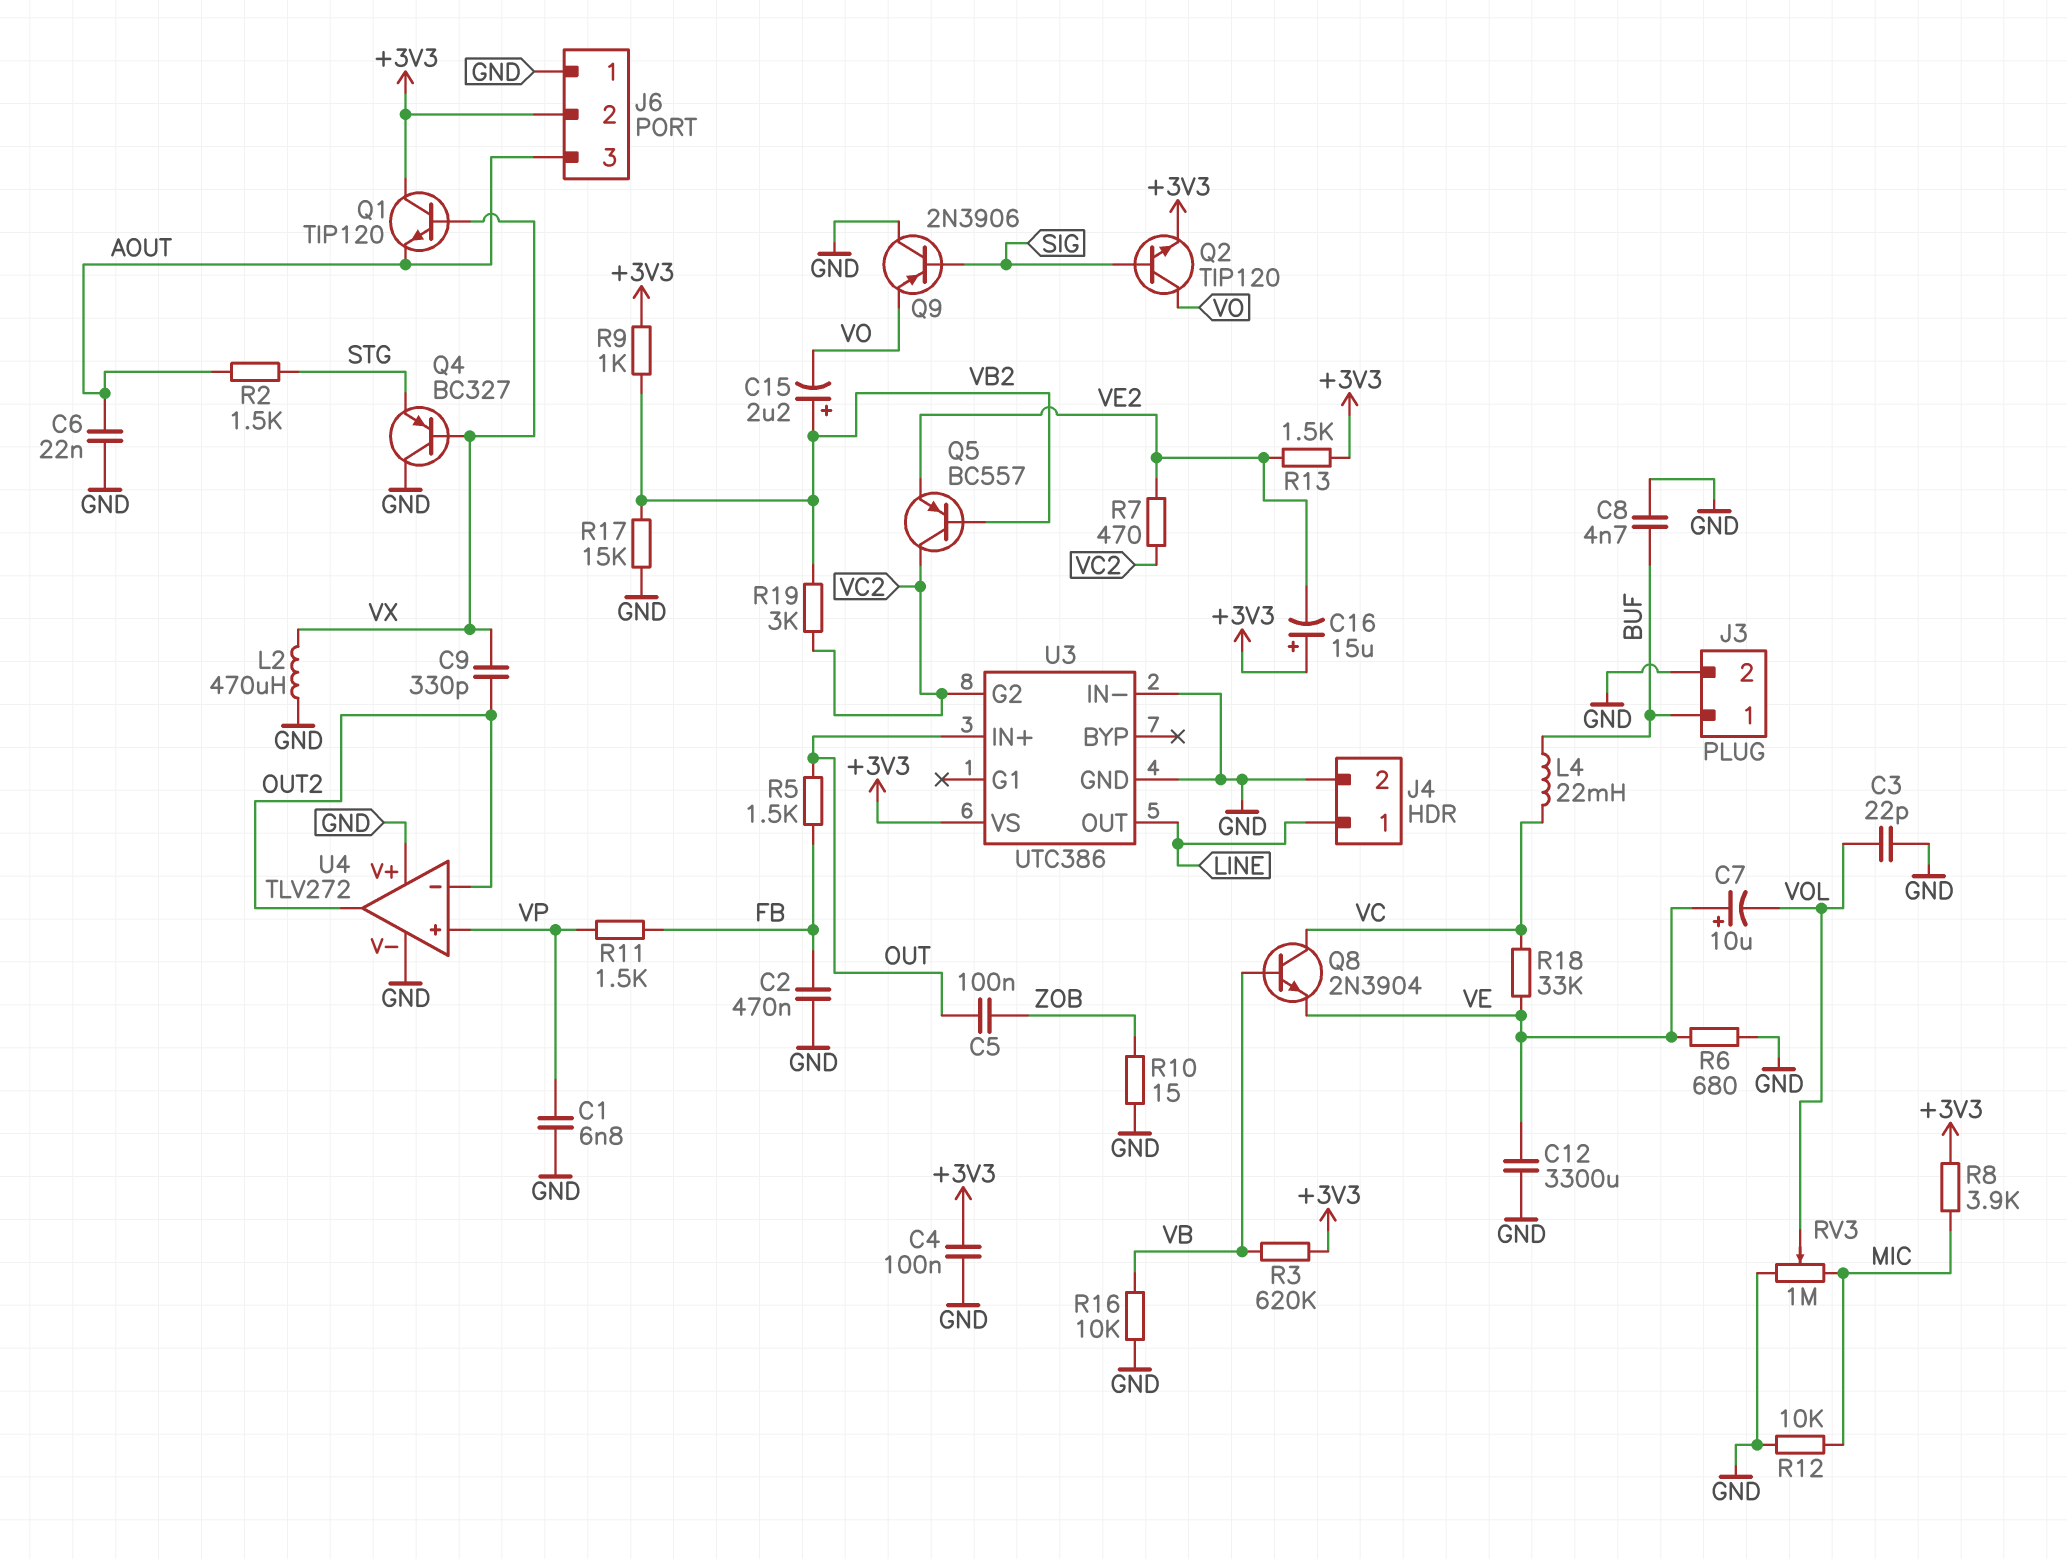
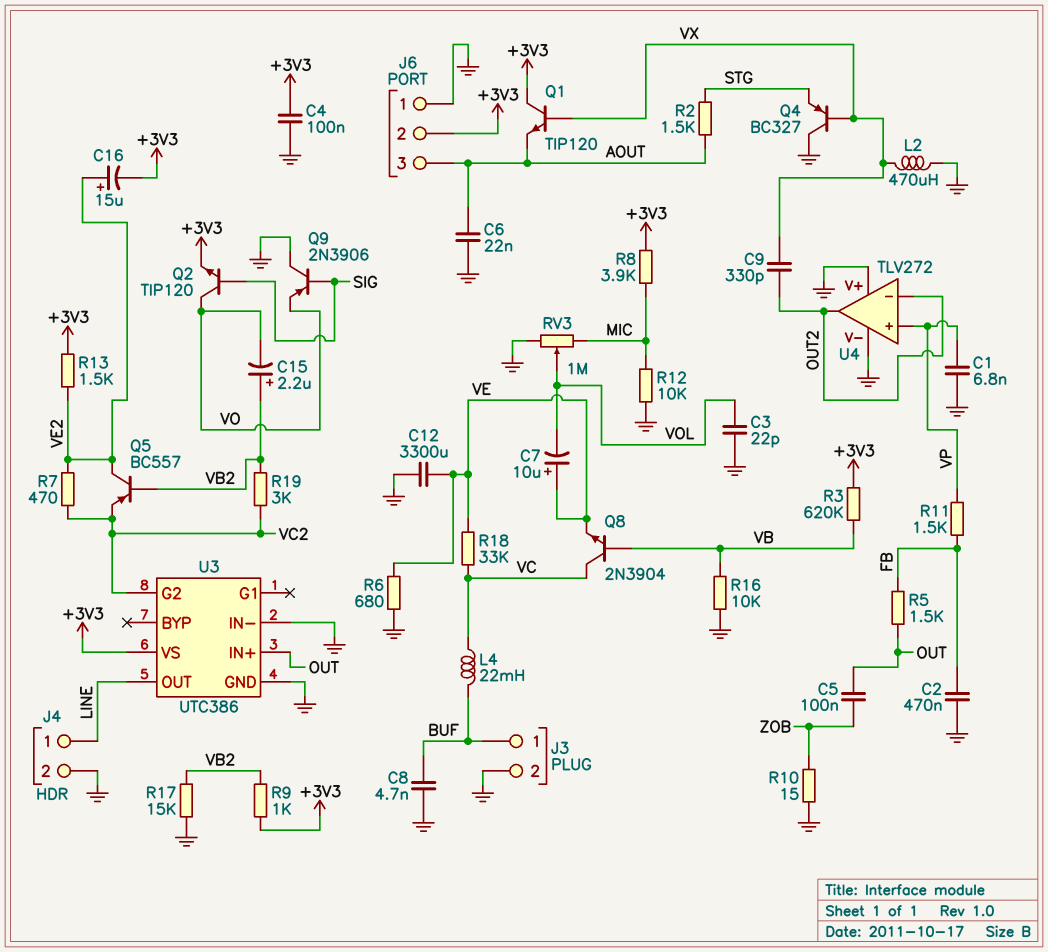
C16: 15uF (plus +3V3, minus VE2) -> 15uF (plus VE2, minus +3V3)
Q5: PNP BC557 (B VB2, C VC2, E VE2) -> PNP BC557 (B VB2, C VE2, E VC2)

